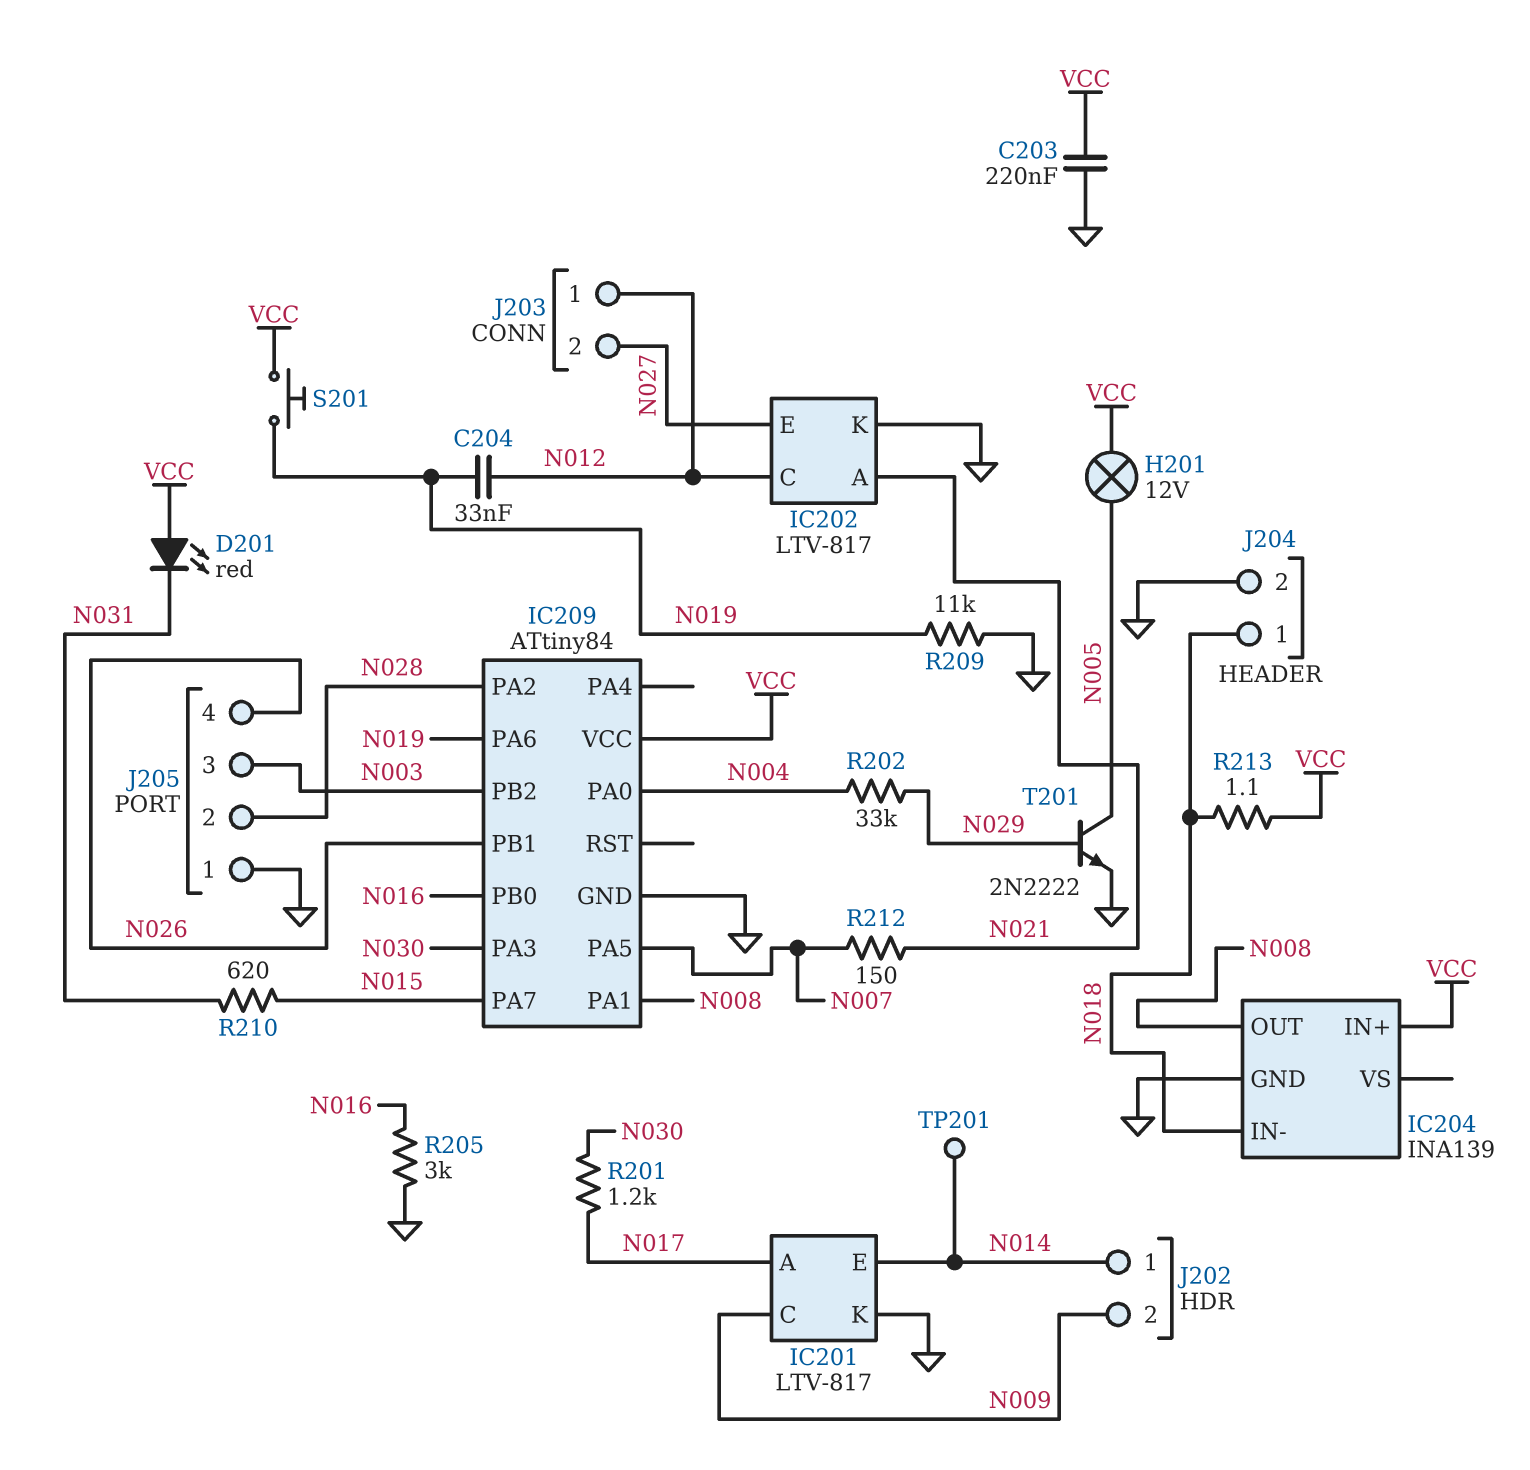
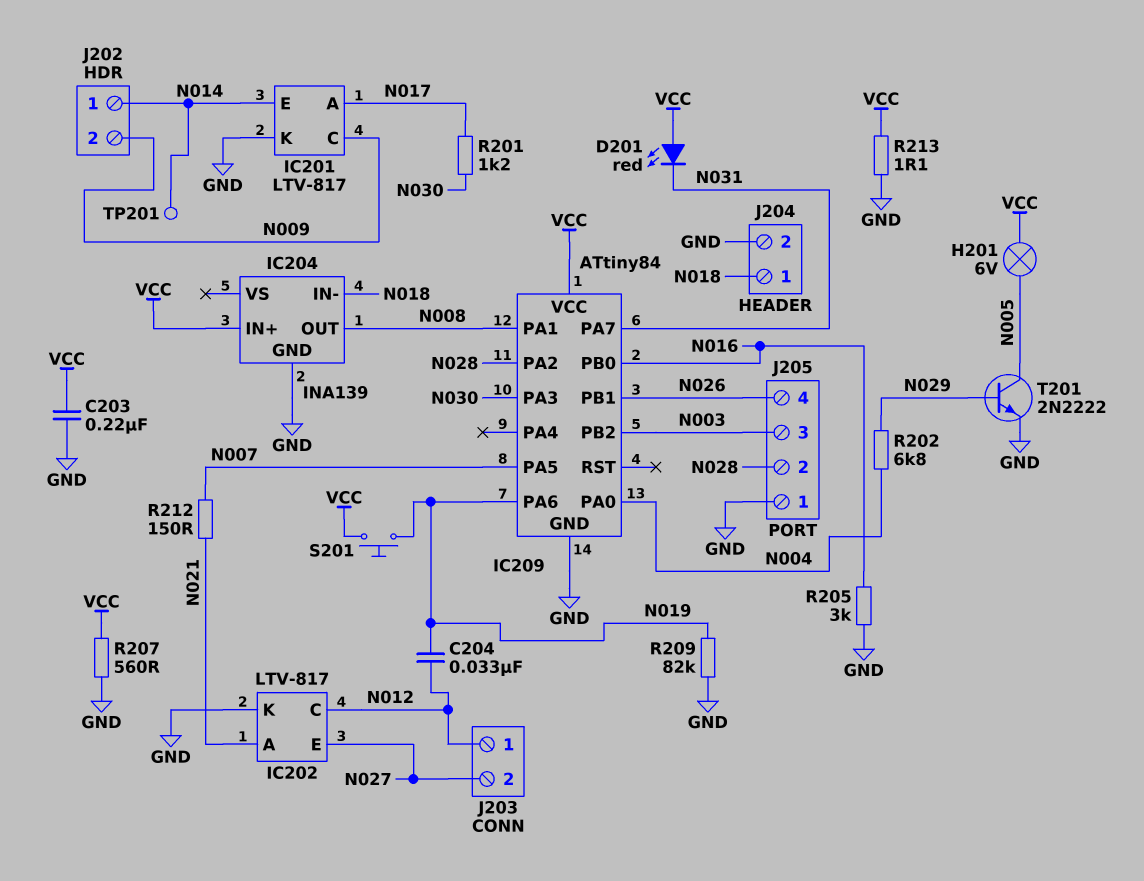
H201: lamp 12V (N005, VCC) -> lamp 6V (N005, VCC)
IC209 pin PA7: N015 -> N031
R202: 33k (N004, N029) -> 6.8k (N004, N029)
R207: none -> 560 (GND, VCC)
R209: 11k (GND, N019) -> 82k (GND, N019)
R210: 620 (N015, N031) -> none
R213: 1.1 (N018, VCC) -> 1.1 (GND, VCC)

